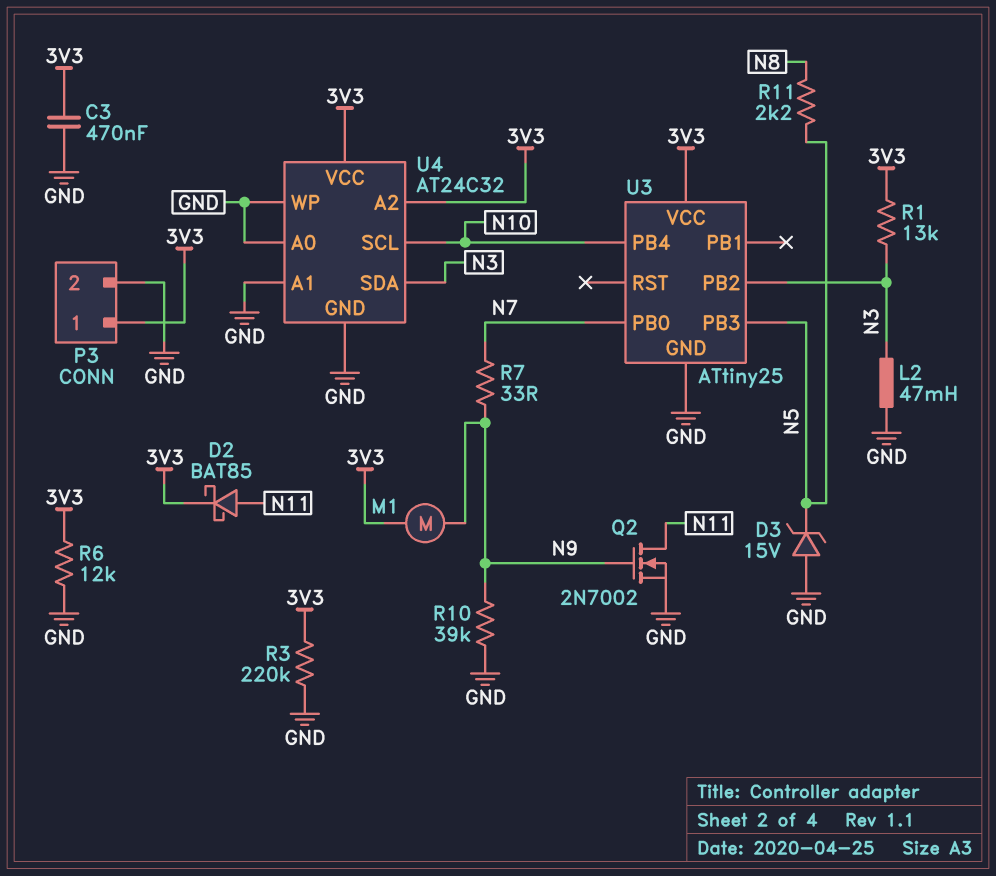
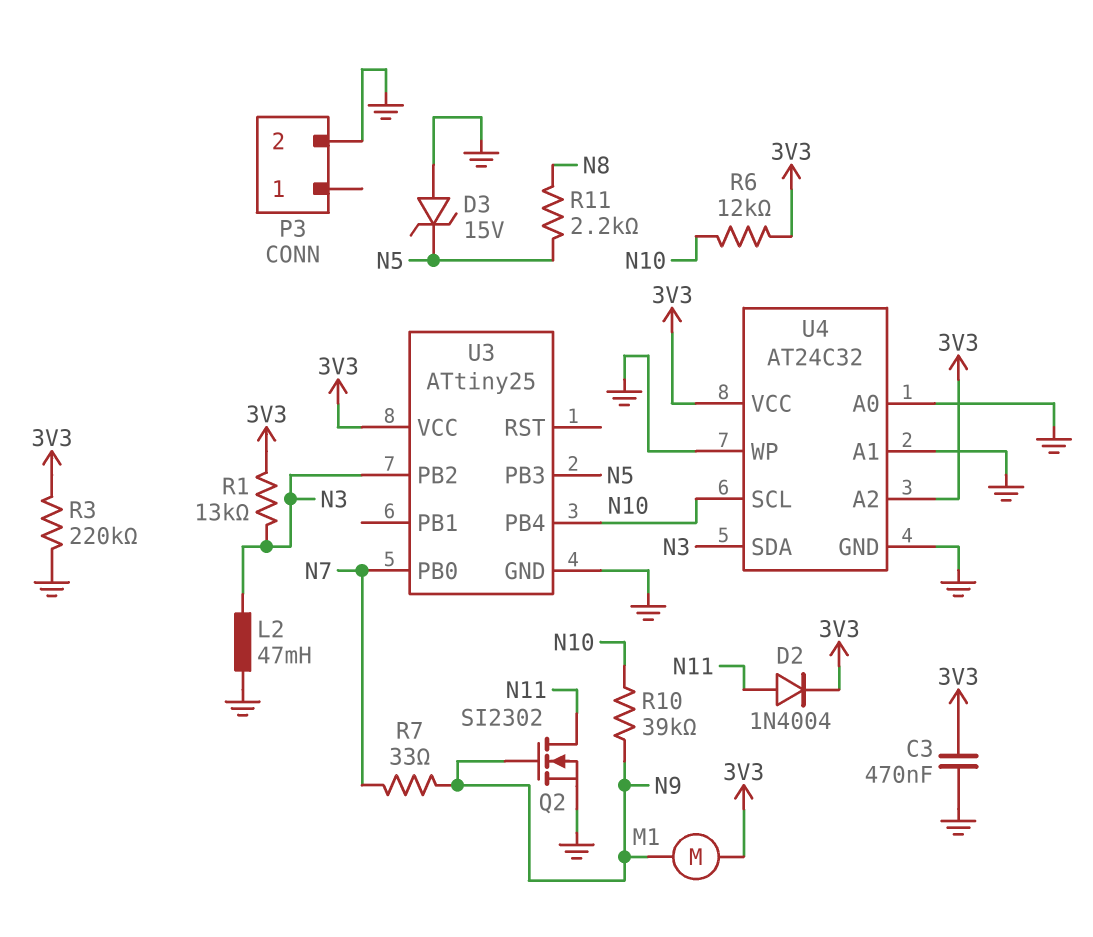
D2: schottky BAT85 (A N11, K 3V3) -> diode 1N4004 (A N11, K 3V3)
P3 pin 1: 3V3 -> none
Q2: NMOS 2N7002 (G N9, D N11, S GND) -> NMOS SI2302 (G N9, D N11, S GND)
R6: 12k (3V3, GND) -> 12k (3V3, N10)
R10: 39k (GND, N9) -> 39k (N9, N10)

